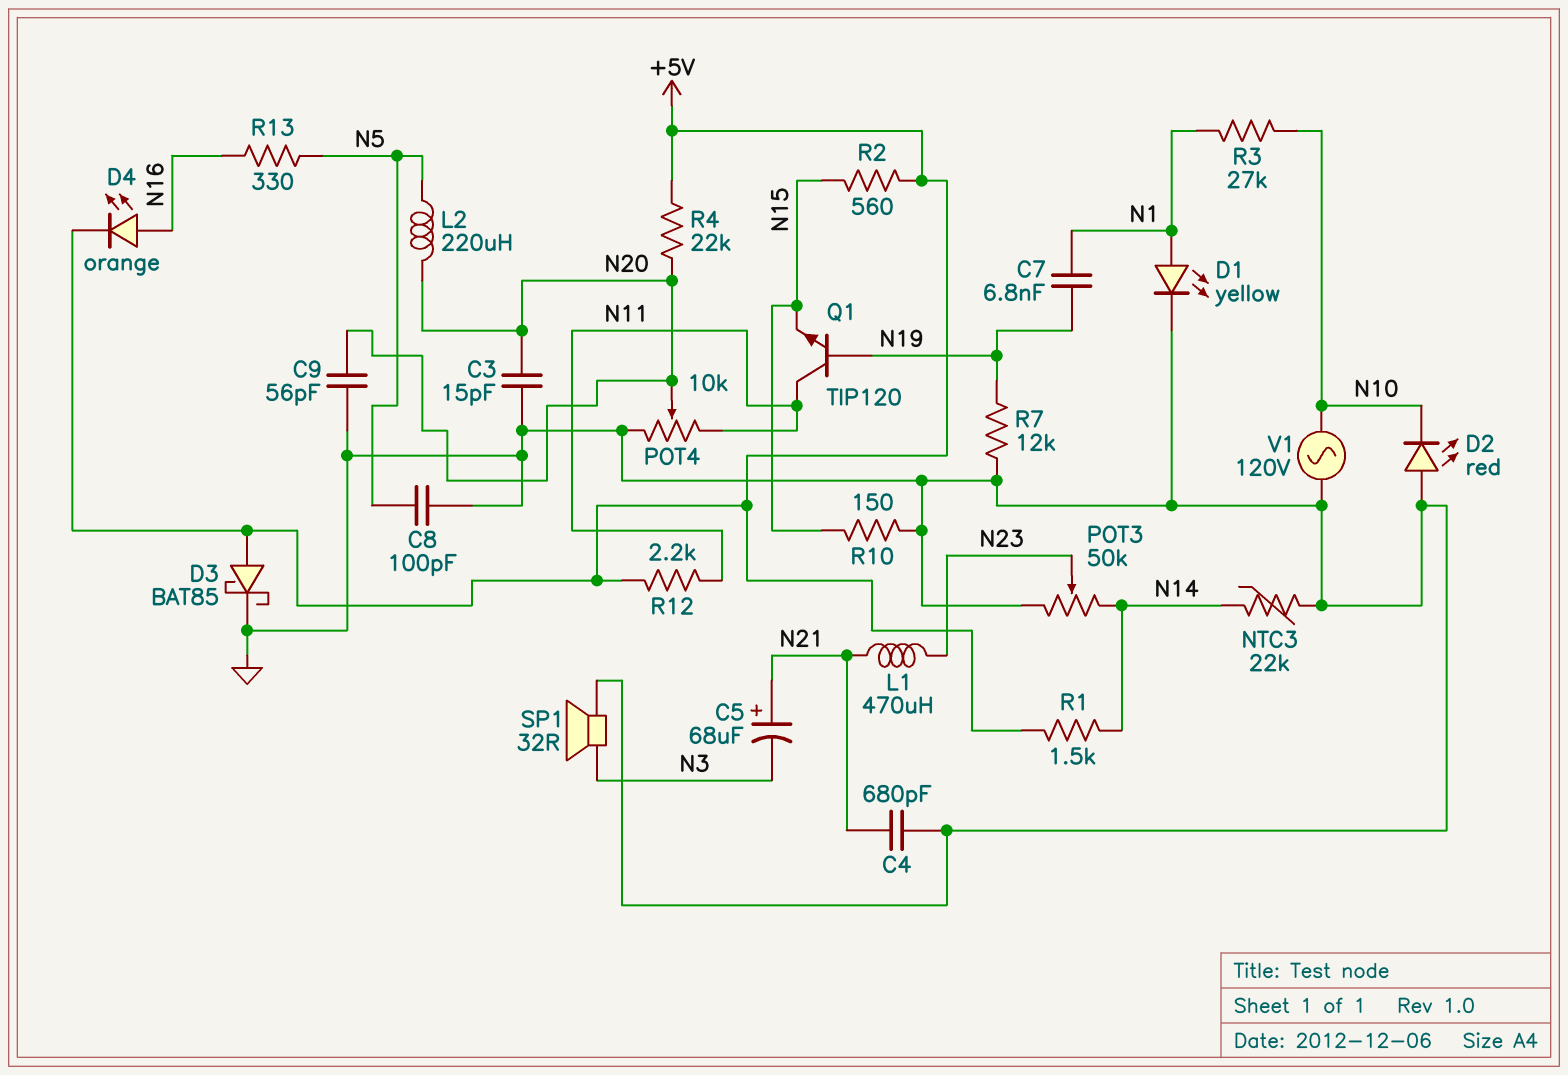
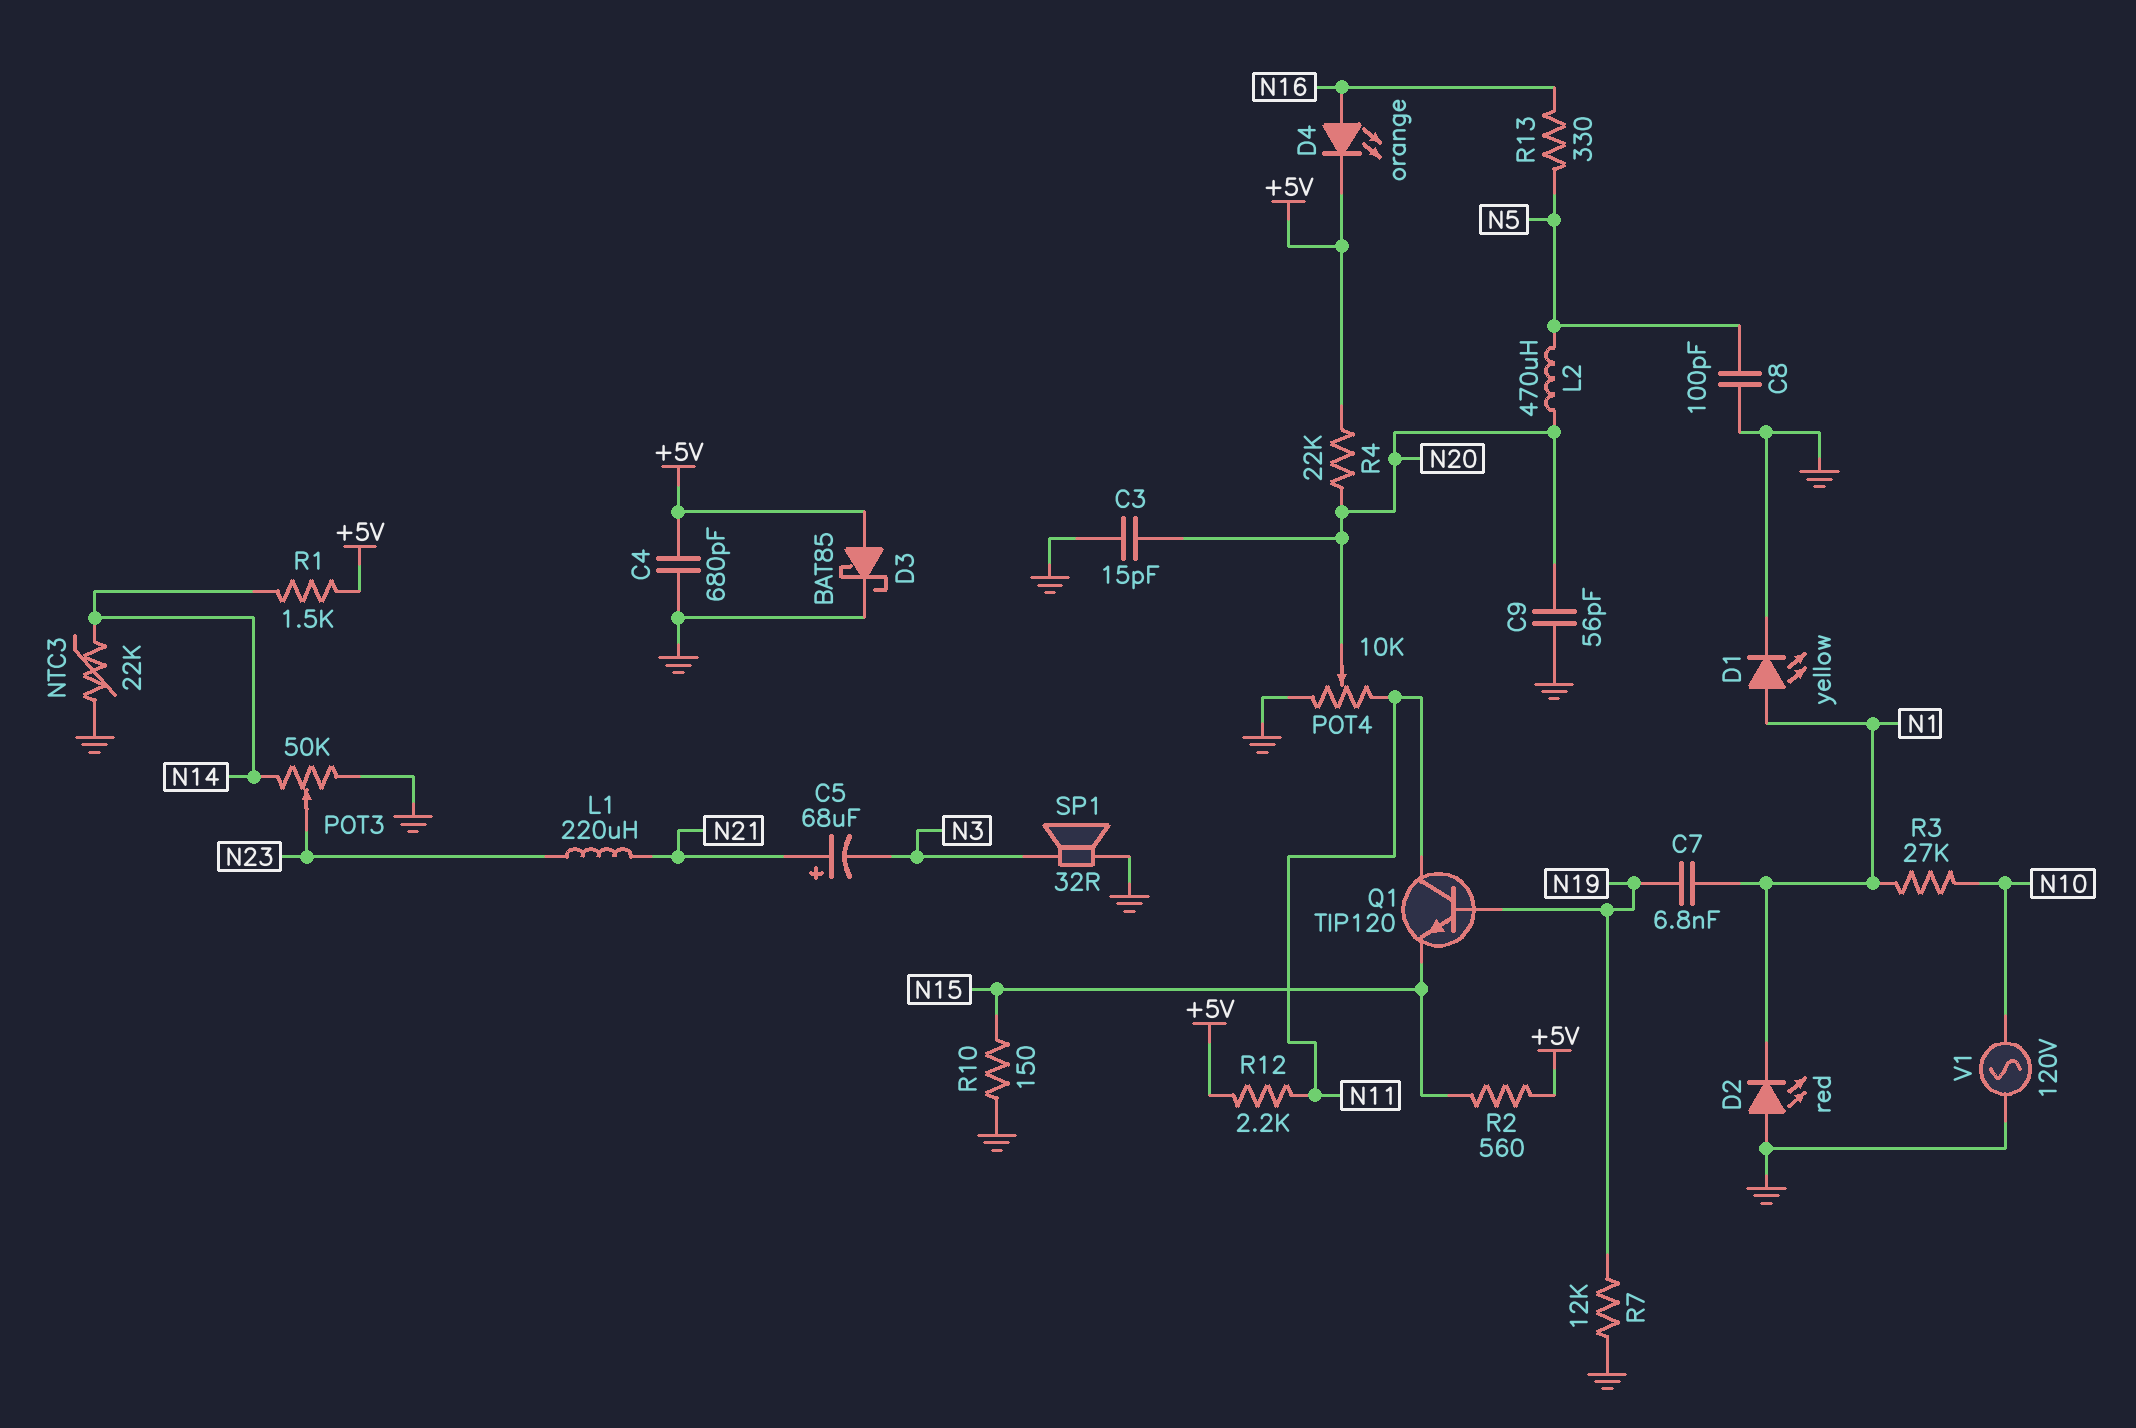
C4: 680pF (GND, N21) -> 680pF (+5V, GND)
D2: LED red (A GND, K N10) -> LED red (A GND, K N1)
L1: 470uH (N21, N23) -> 220uH (N21, N23)
L2: 220uH (N5, N20) -> 470uH (N5, N20)

